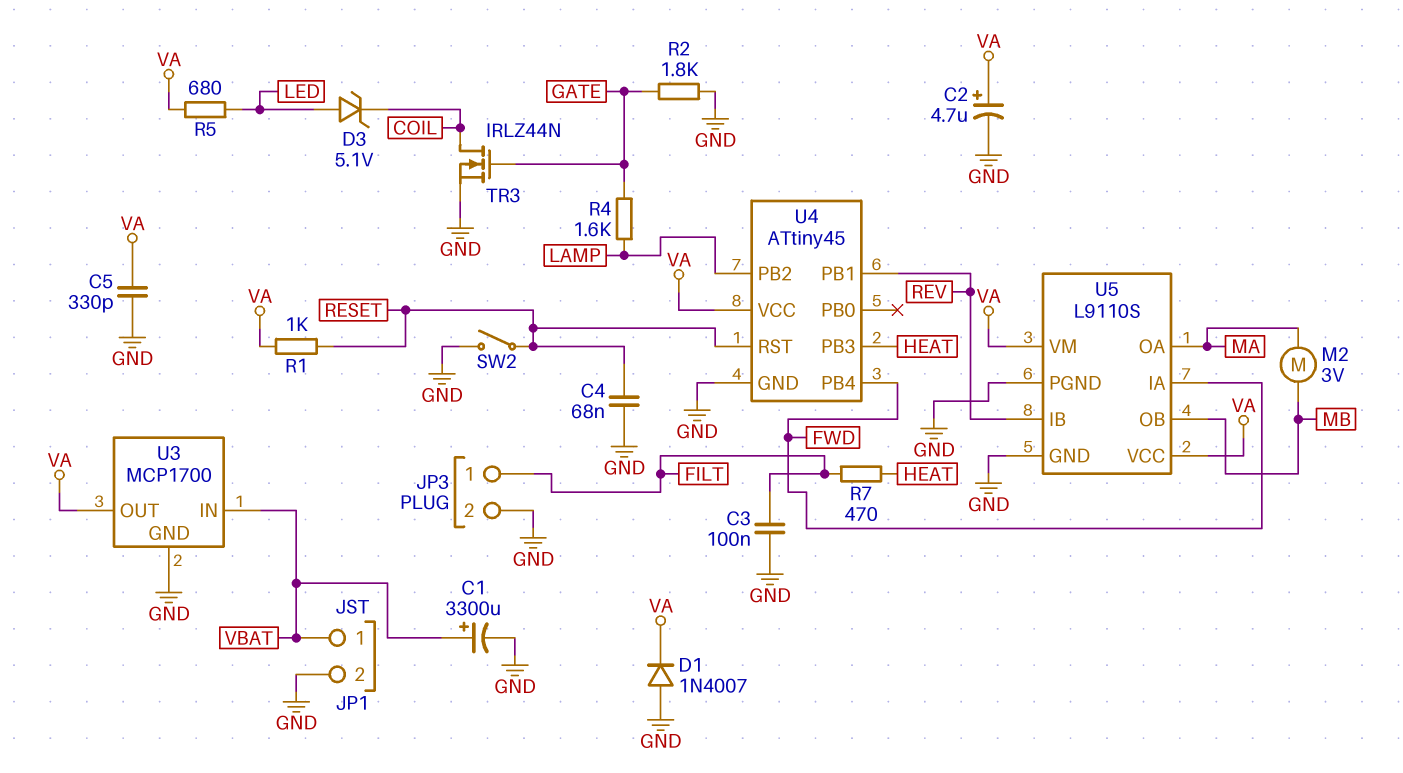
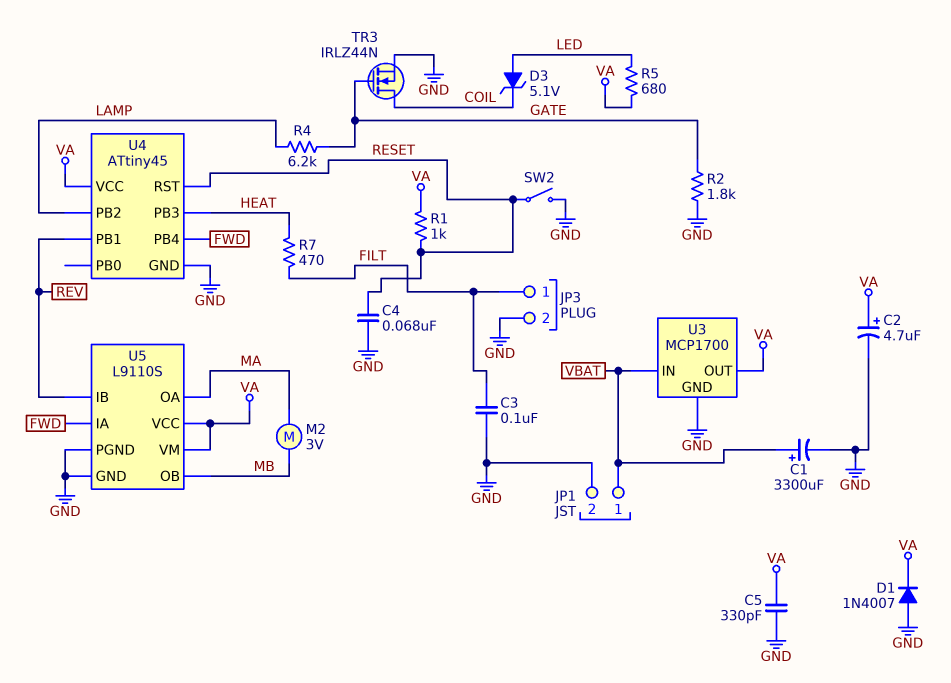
R4: 1.6k (GATE, LAMP) -> 6.2k (GATE, LAMP)

